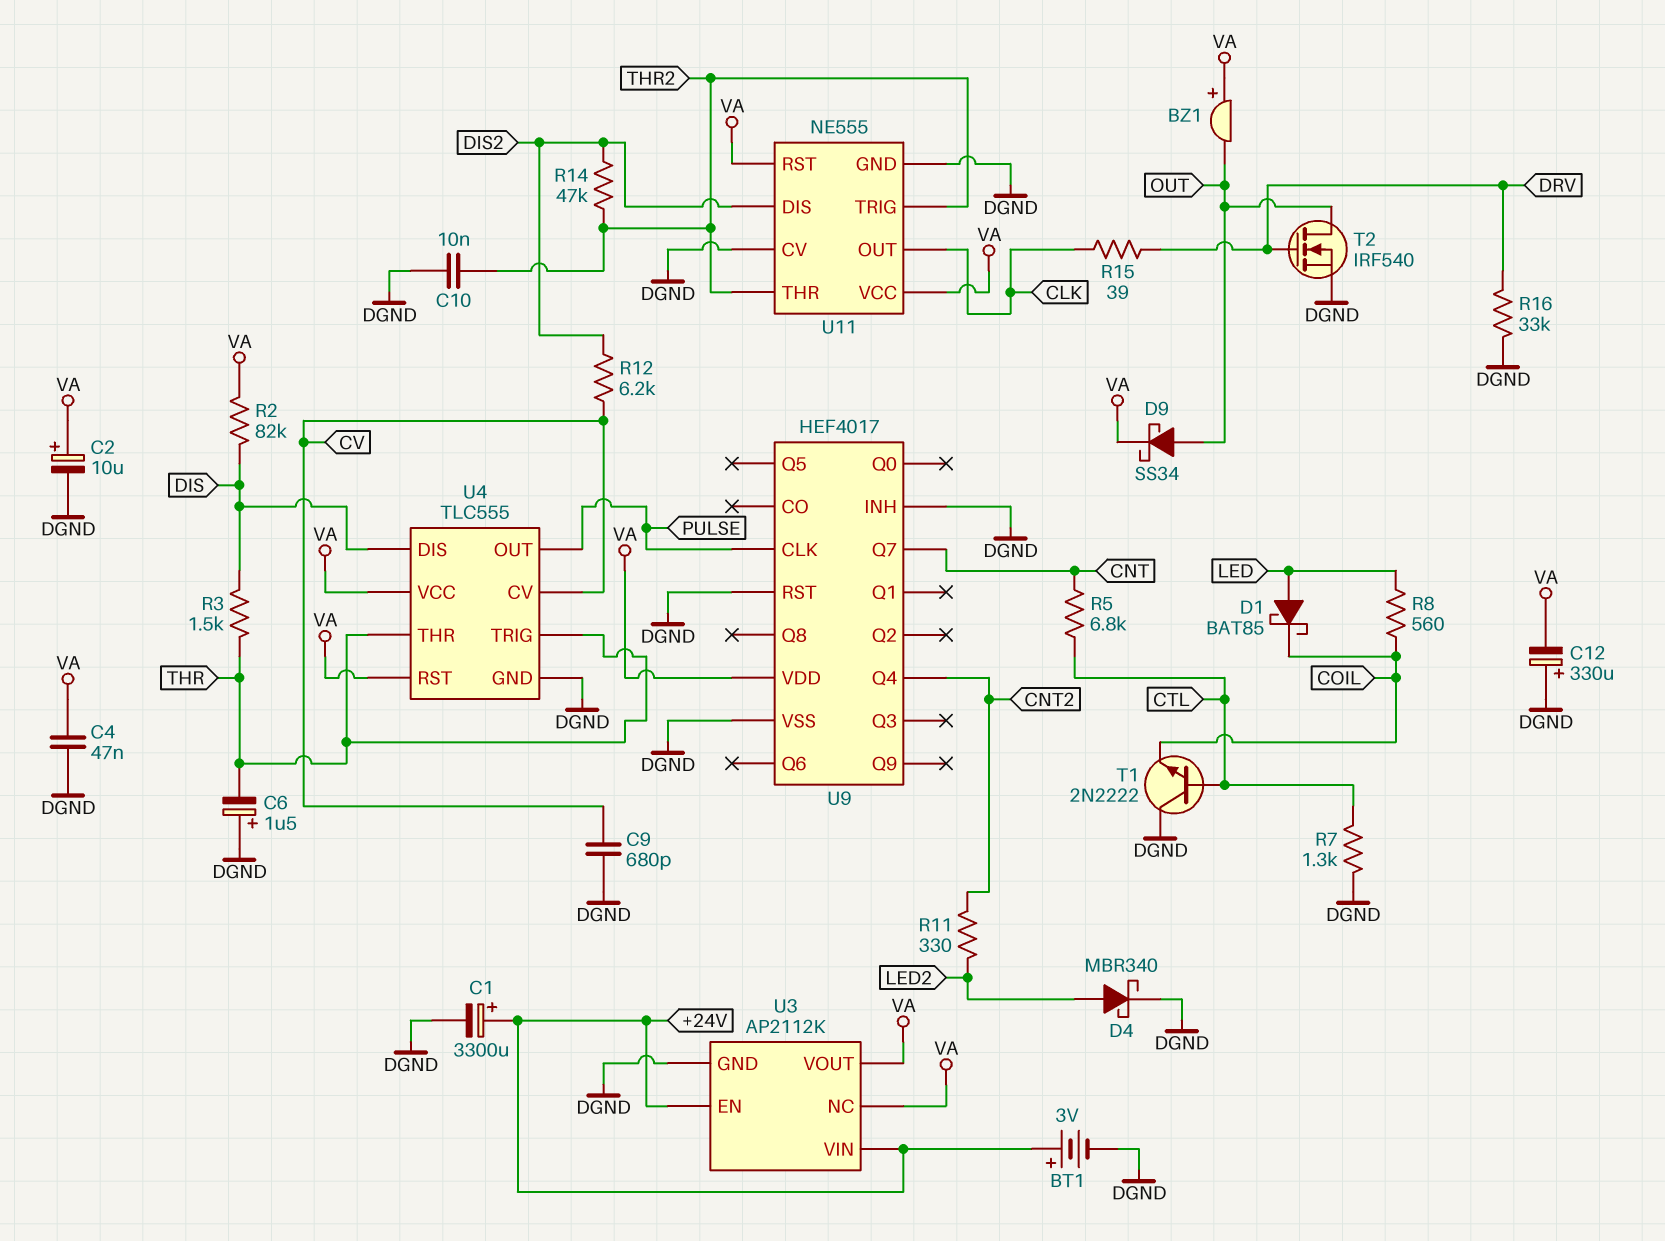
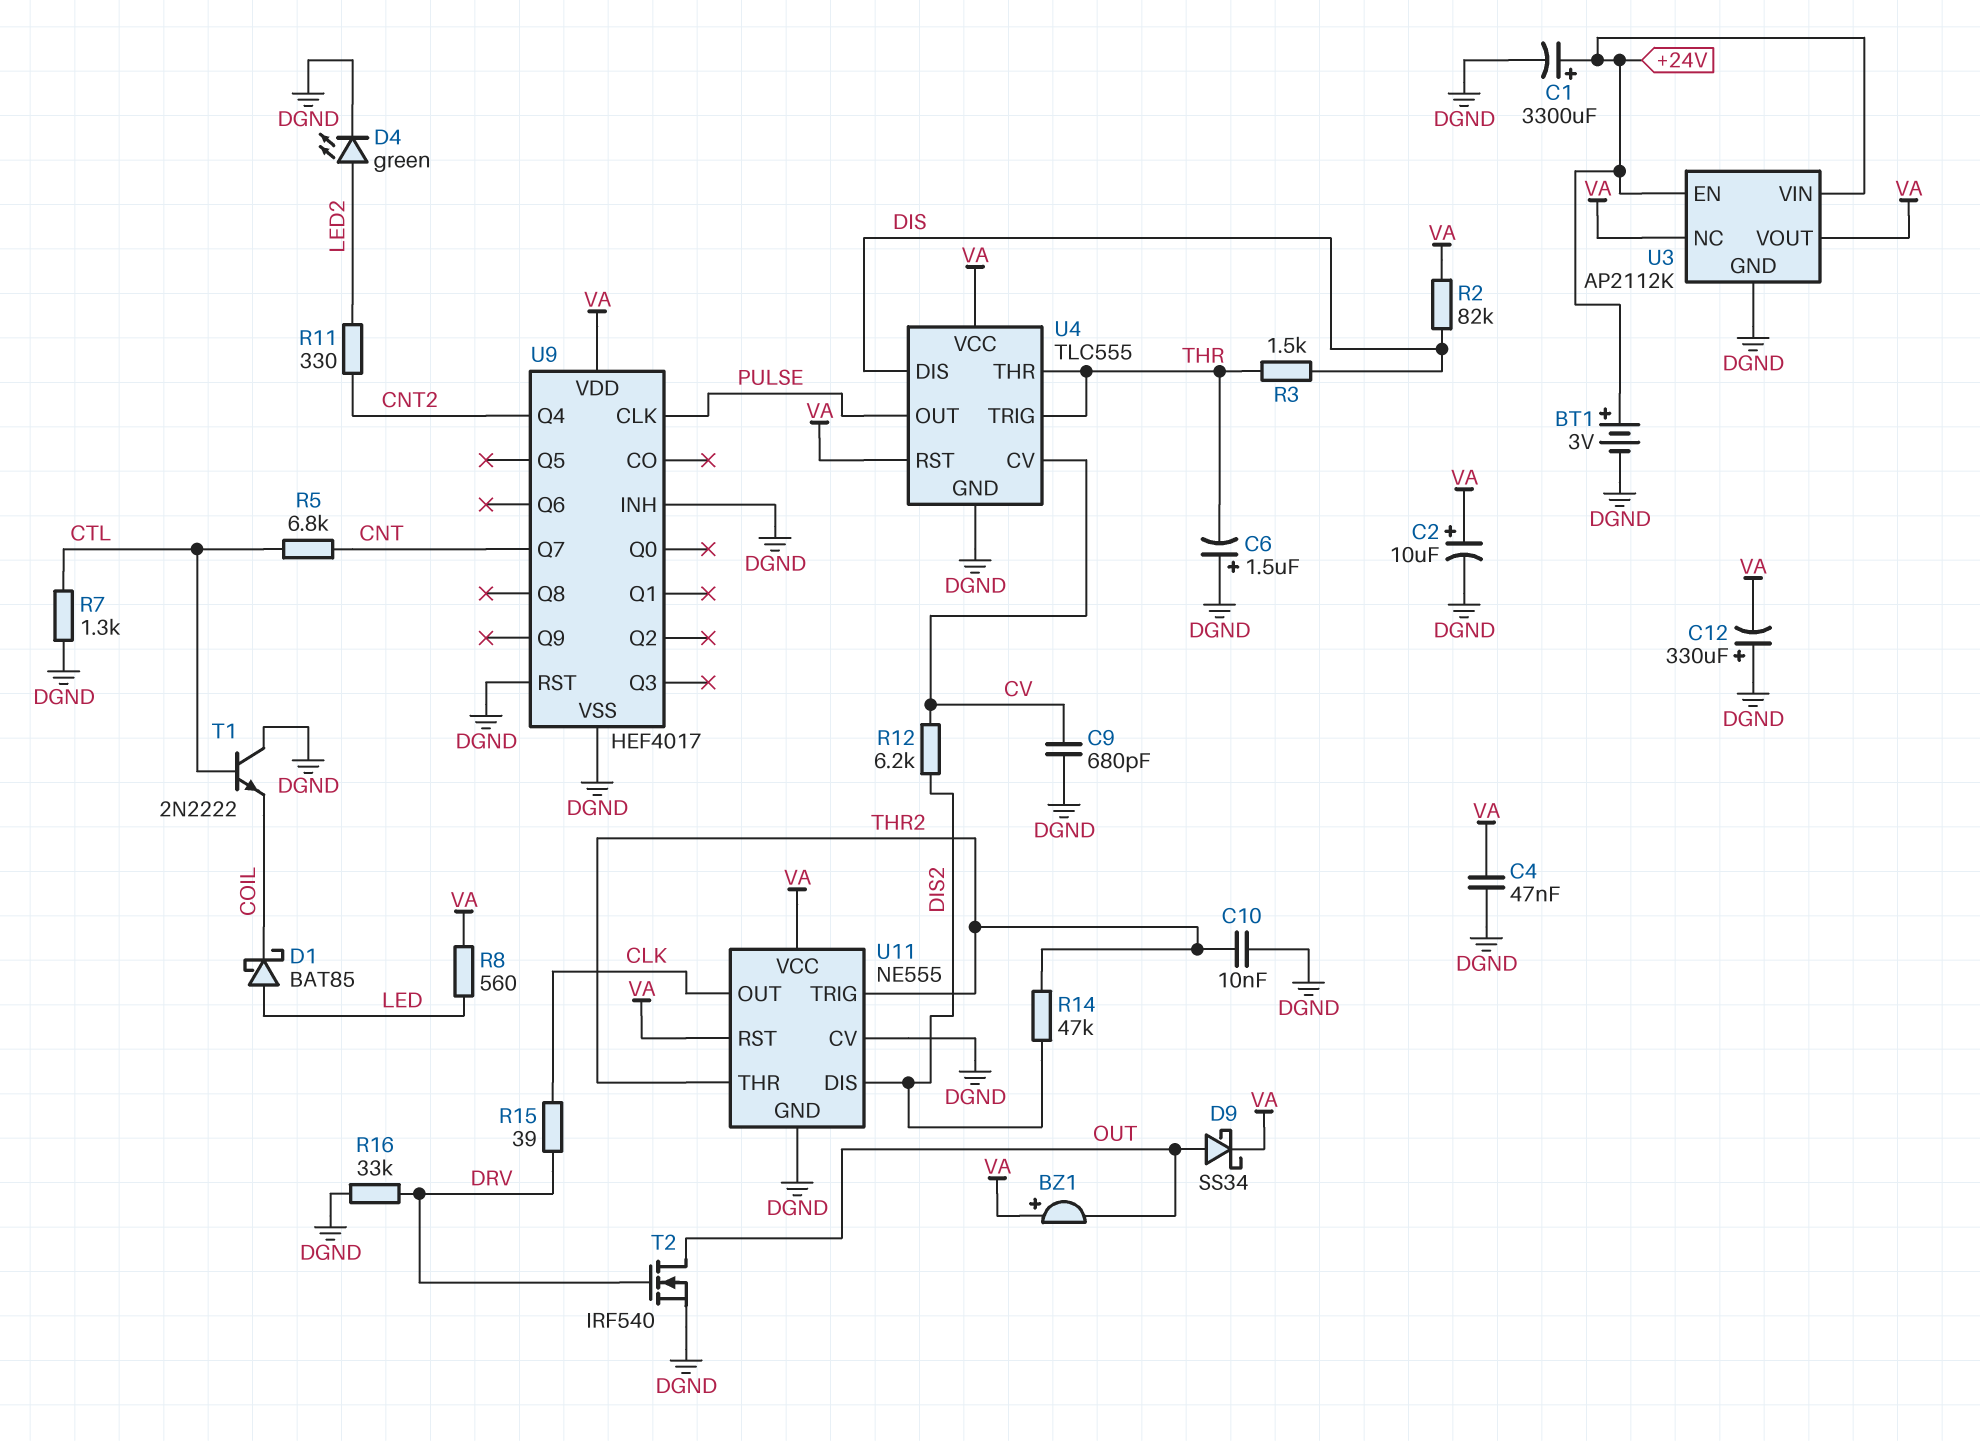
D4: schottky MBR340 (A LED2, K DGND) -> LED green (A LED2, K DGND)
R8: 560 (COIL, LED) -> 560 (LED, VA)

